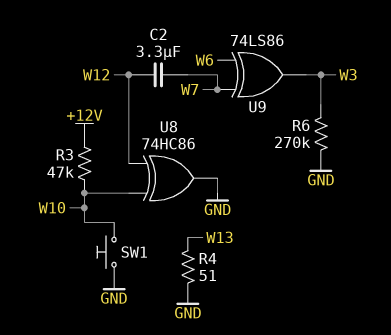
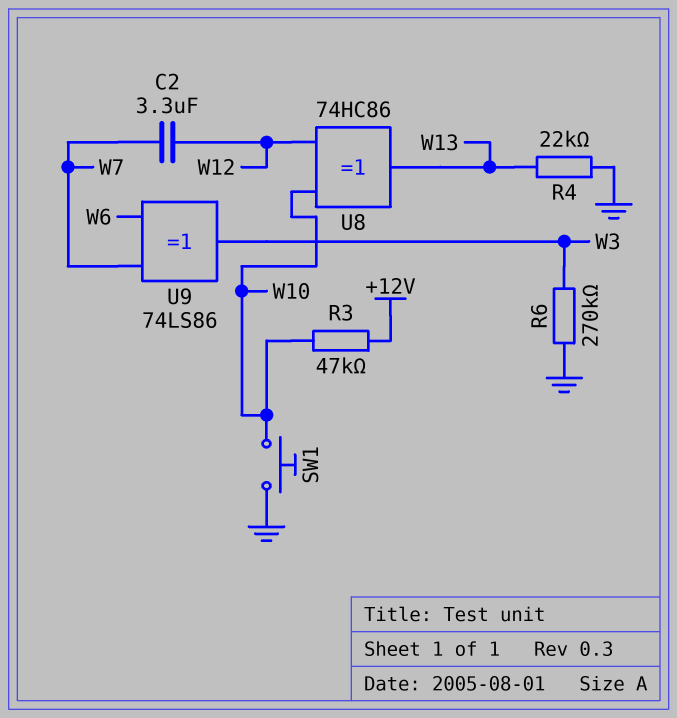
R4: 51 (GND, W13) -> 22k (GND, W13)
U8: XOR 74HC86 (in W10, in W12, out GND) -> XOR 74HC86 (in W10, in W12, out W13)

